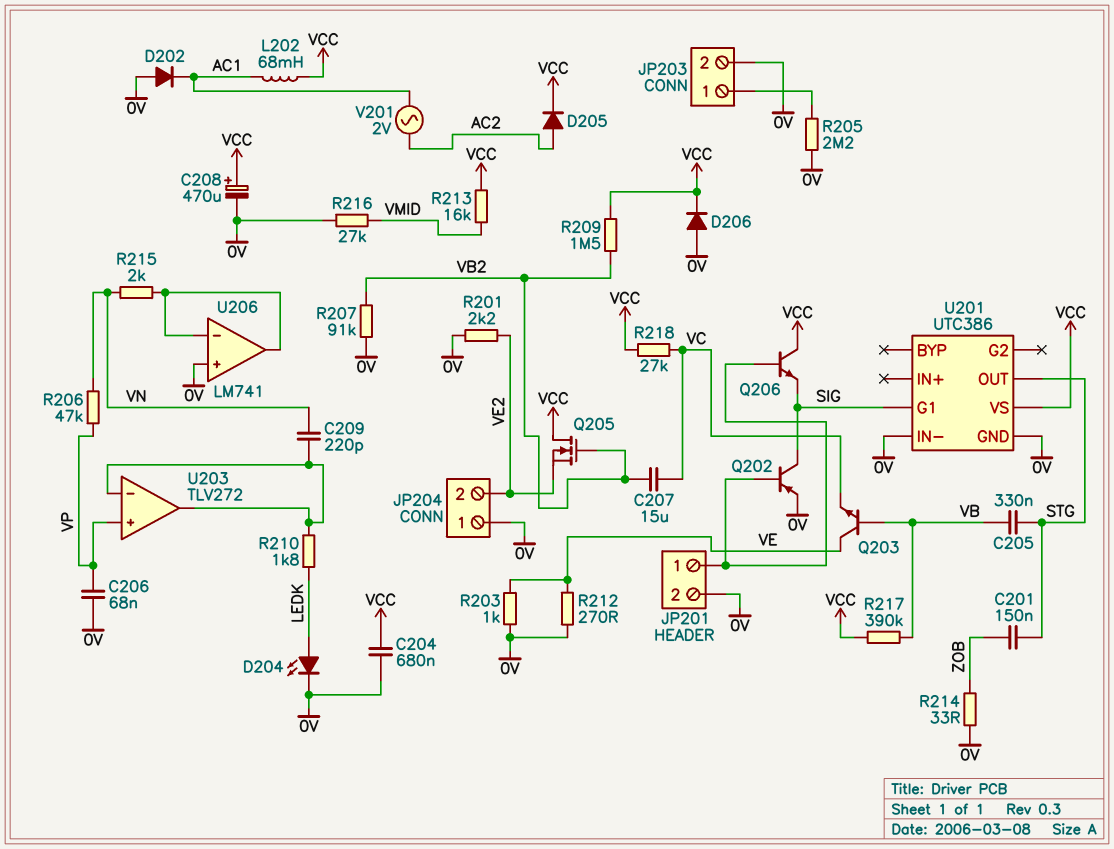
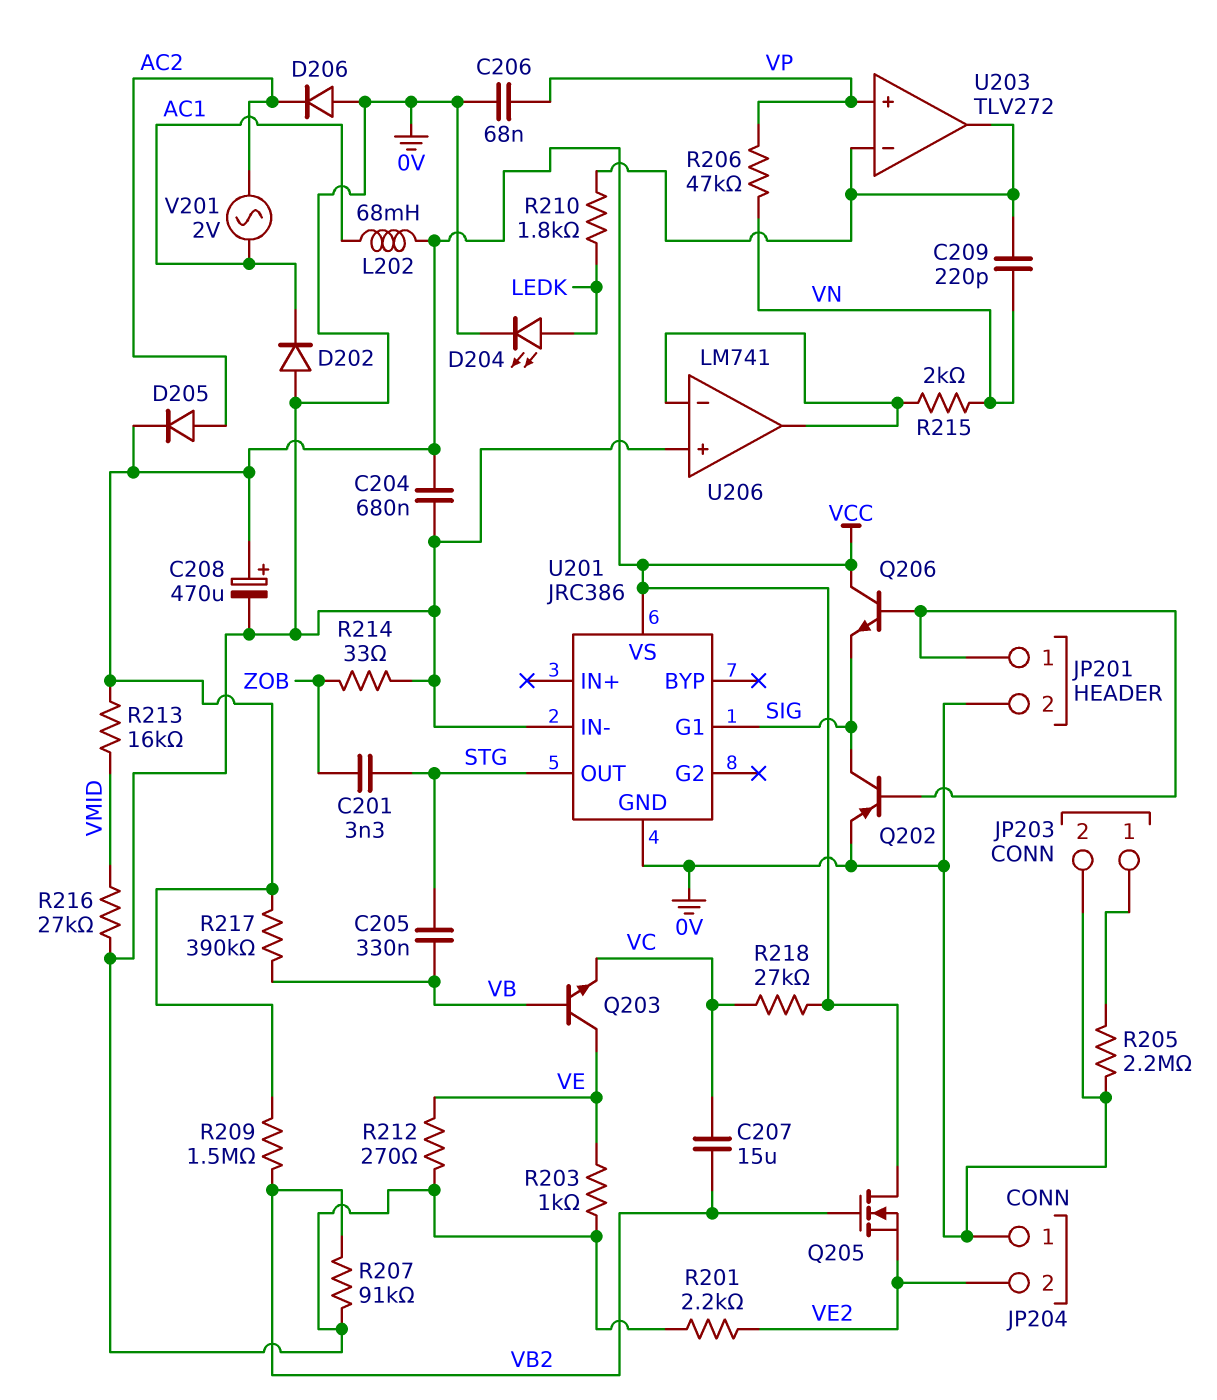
C201: 150nF (STG, ZOB) -> 3.3nF (STG, ZOB)
D206: diode (A 0V, K VCC) -> diode (A 0V, K AC2)
U201: UTC386 -> JRC386

